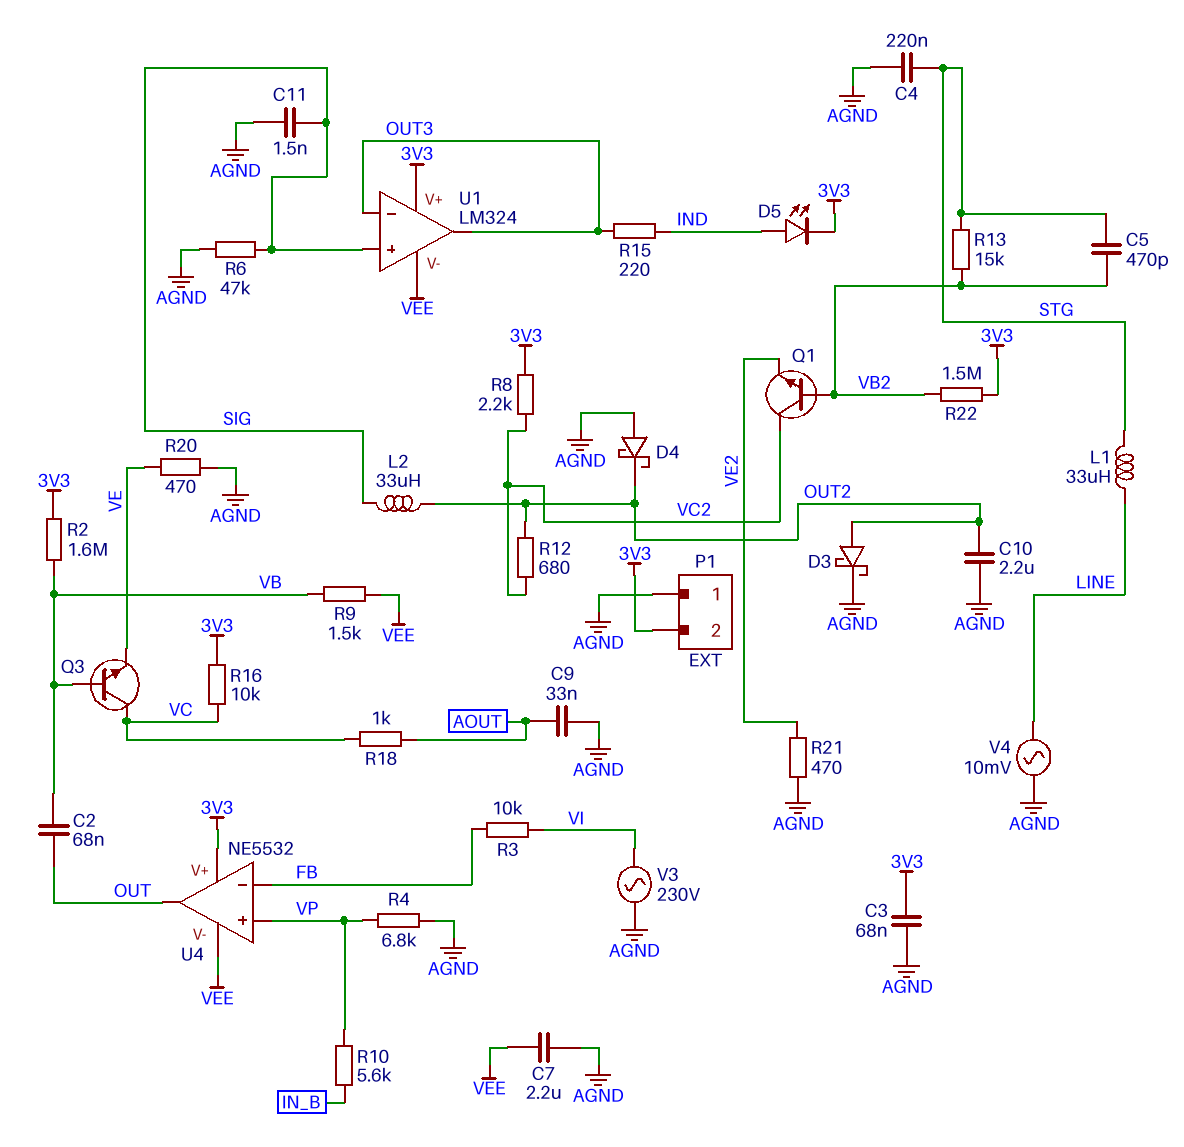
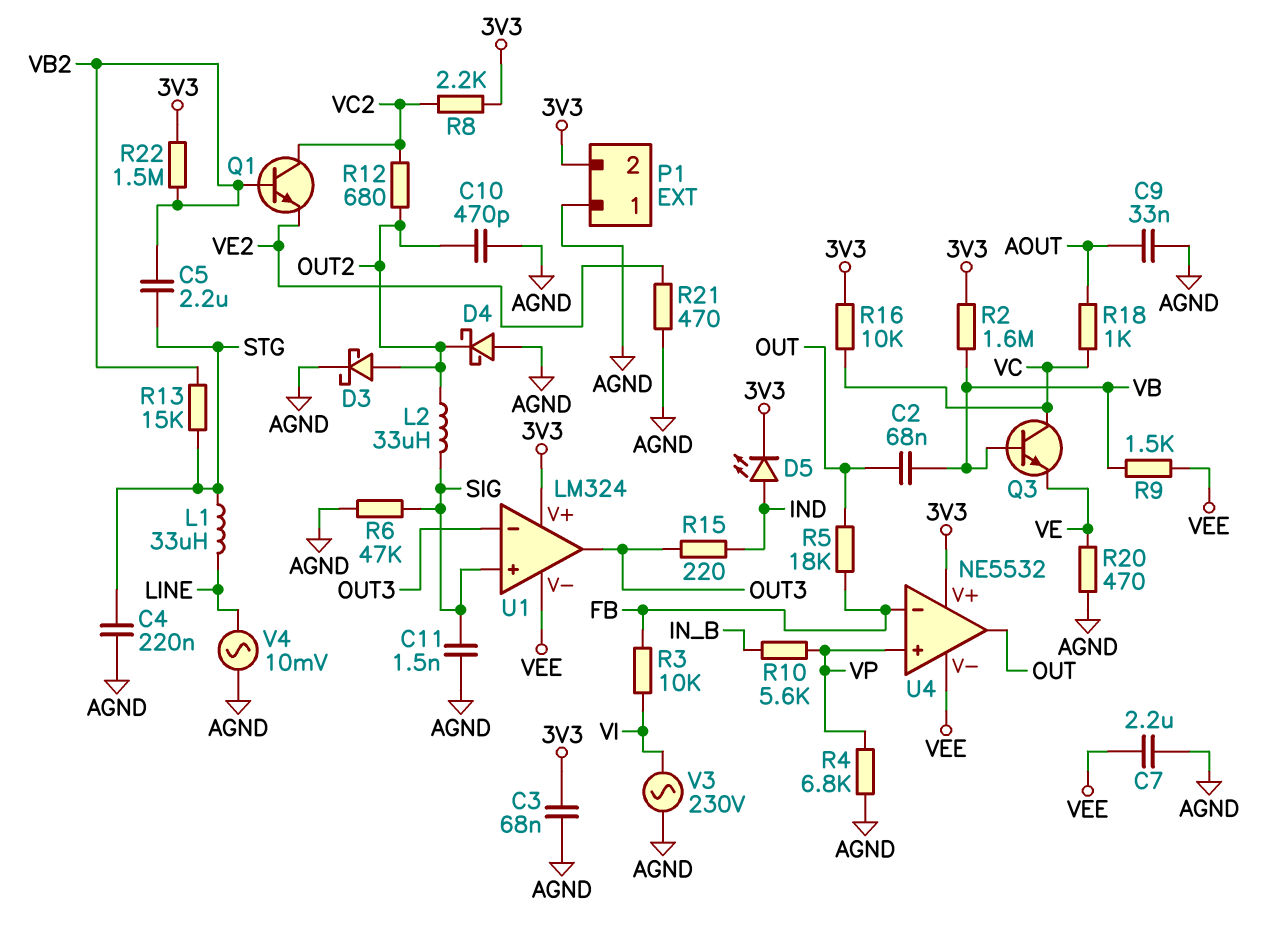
C5: 470pF (STG, VB2) -> 2.2uF (STG, VB2)
C10: 2.2uF (AGND, OUT2) -> 470pF (AGND, OUT2)
R5: none -> 18k (FB, OUT)

